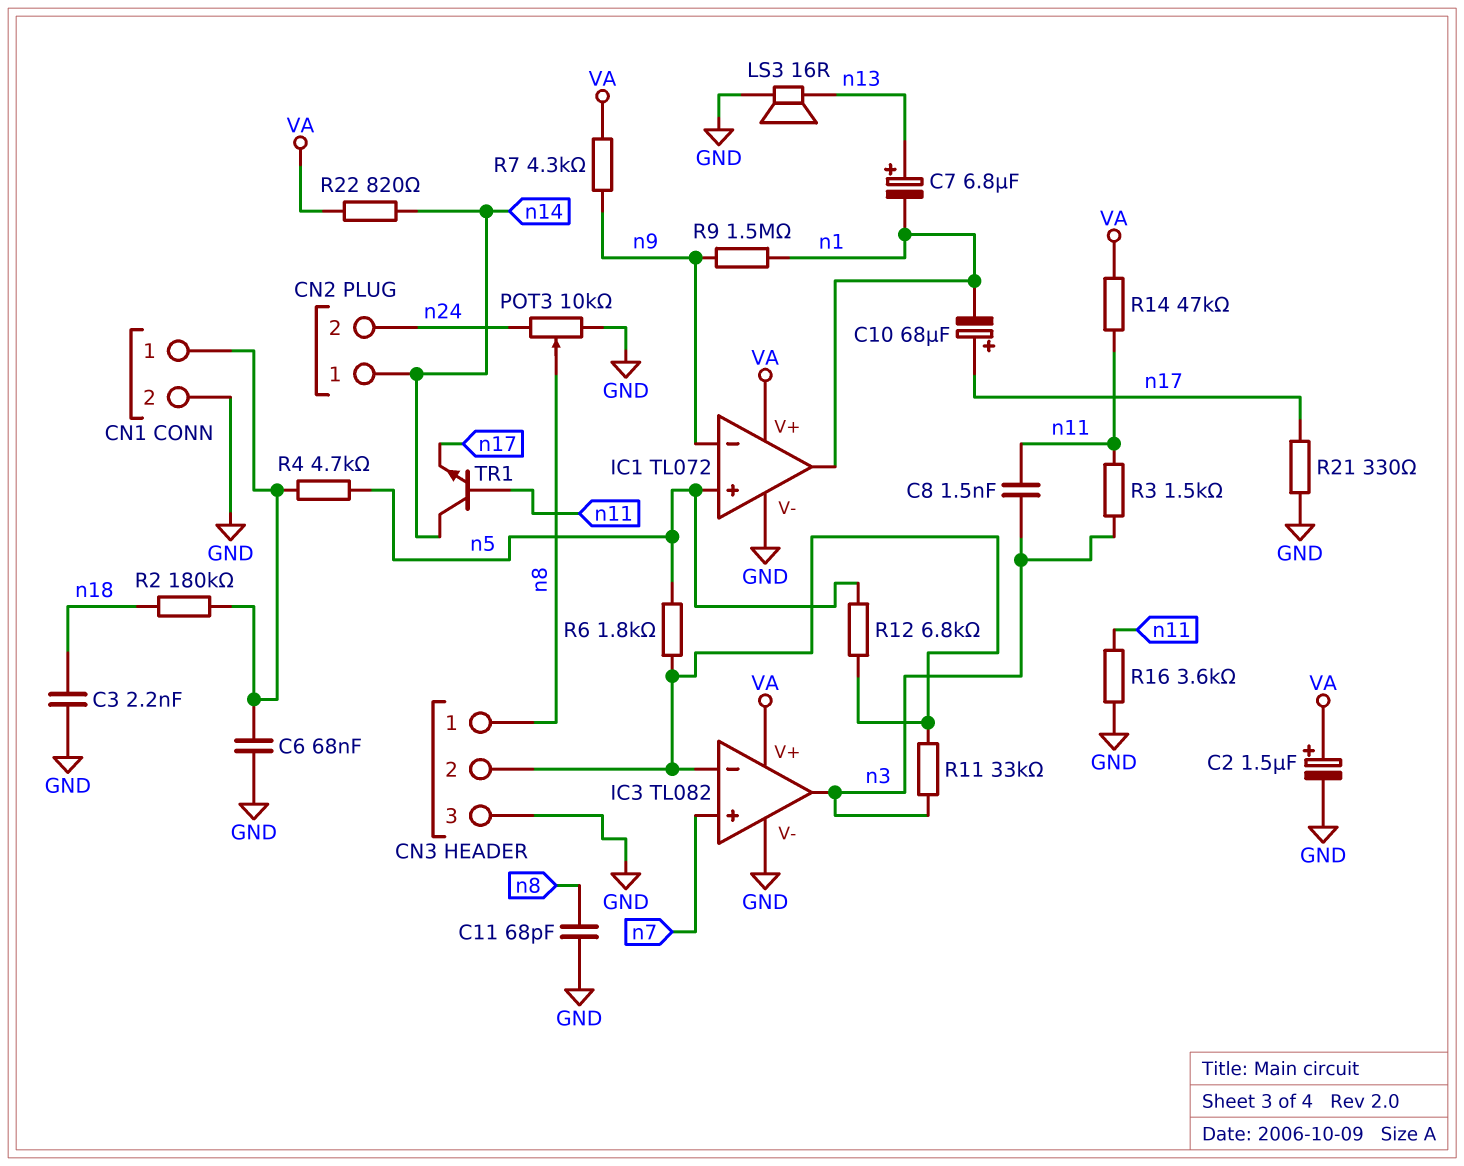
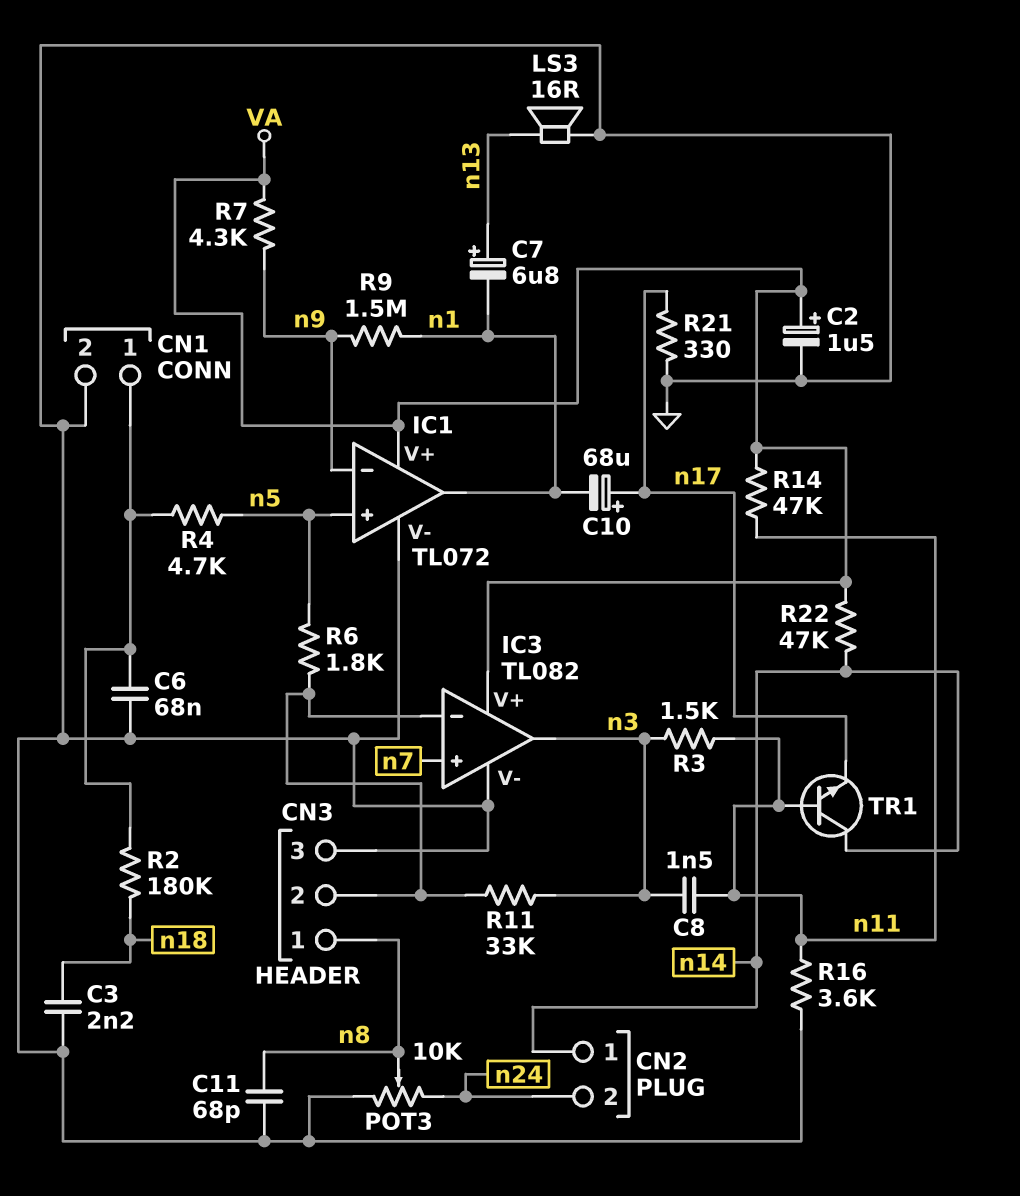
R12: 6.8k (CN3/2, n5) -> none
R22: 820 (VA, n14) -> 47k (VA, n14)

